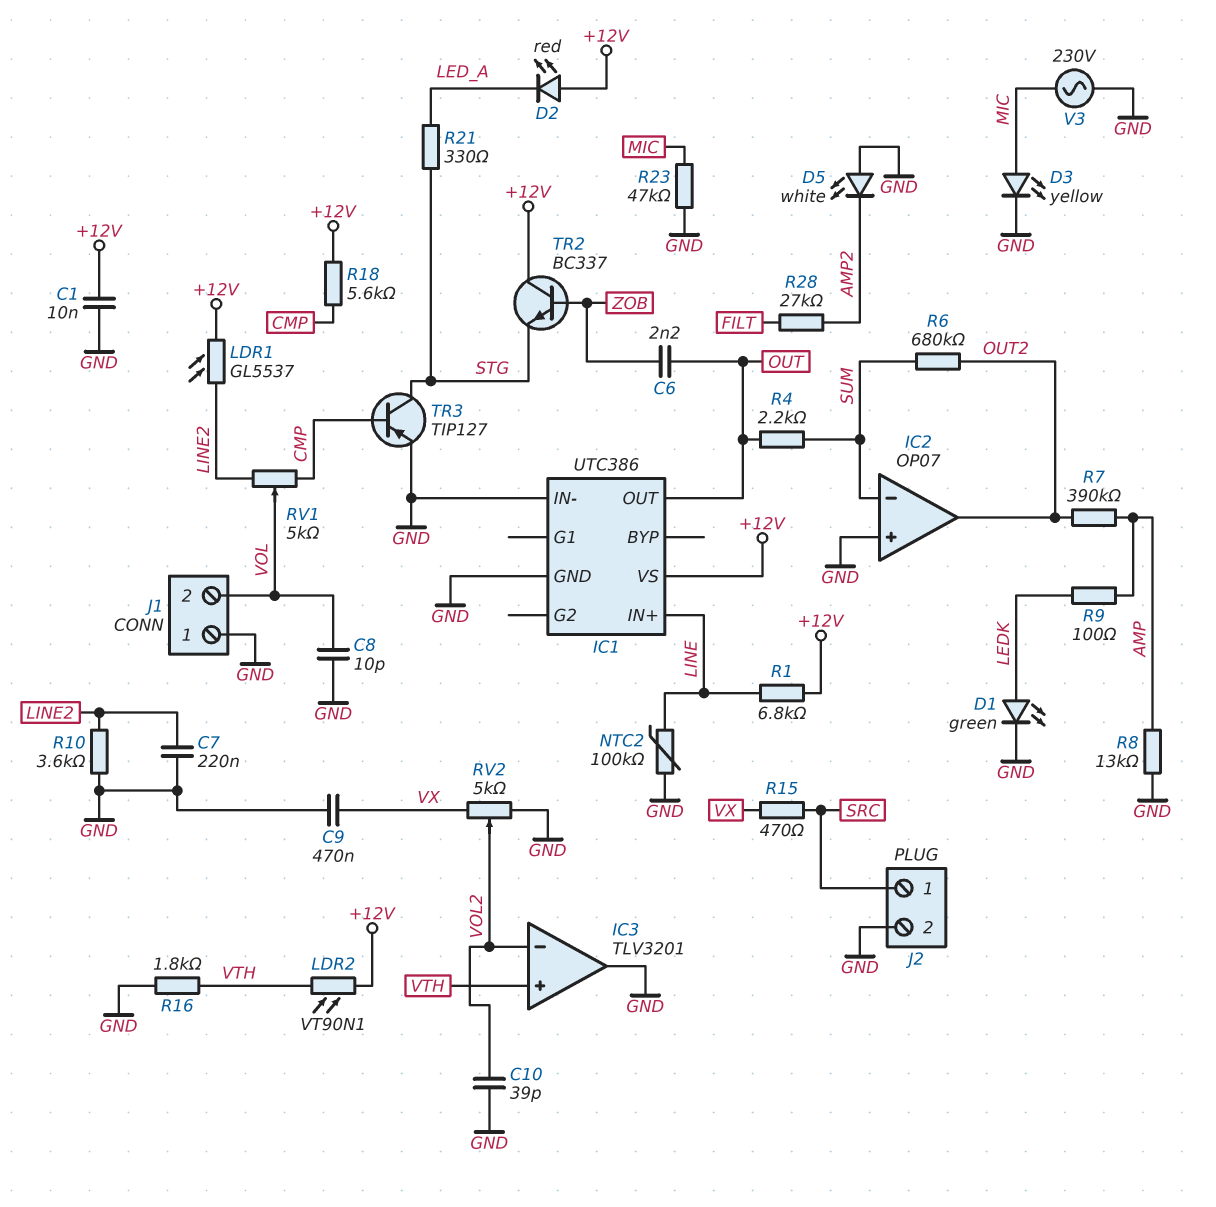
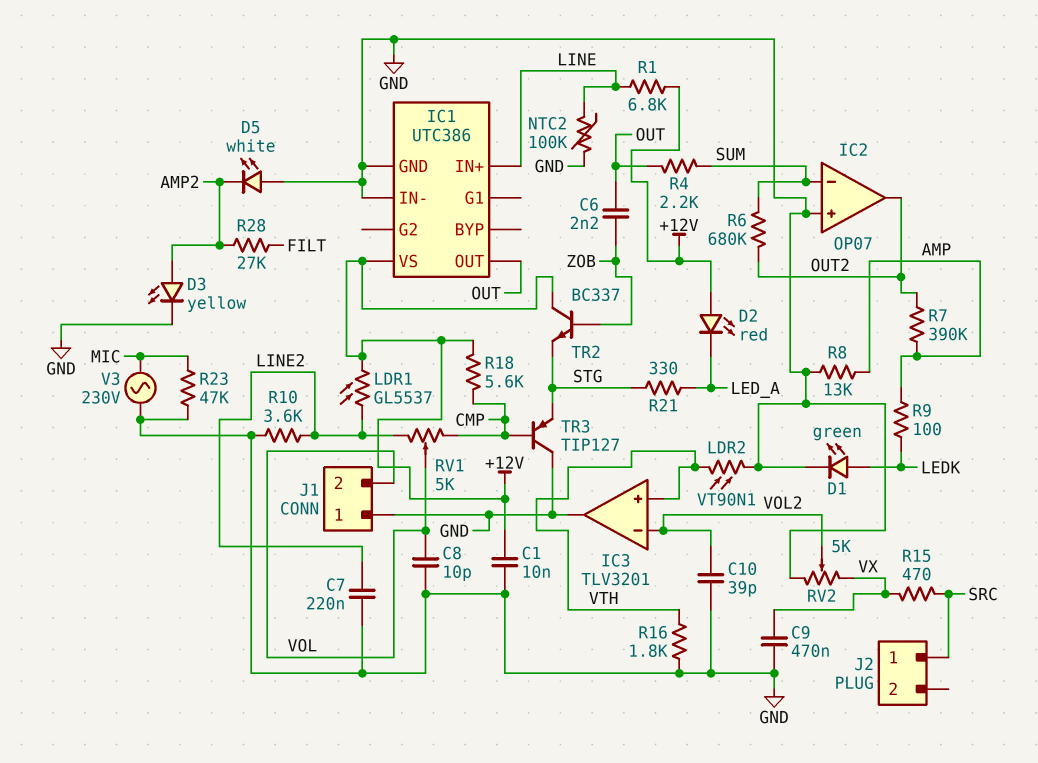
D3: LED yellow (A MIC, K GND) -> LED yellow (A AMP2, K GND)
J2 pin 2: GND -> none
LDR2: VT90N1 (+12V, VTH) -> VT90N1 (GND, VTH)
TR3: PNP TIP127 (B CMP, C STG, E GND) -> PNP TIP127 (B CMP, C GND, E STG)

